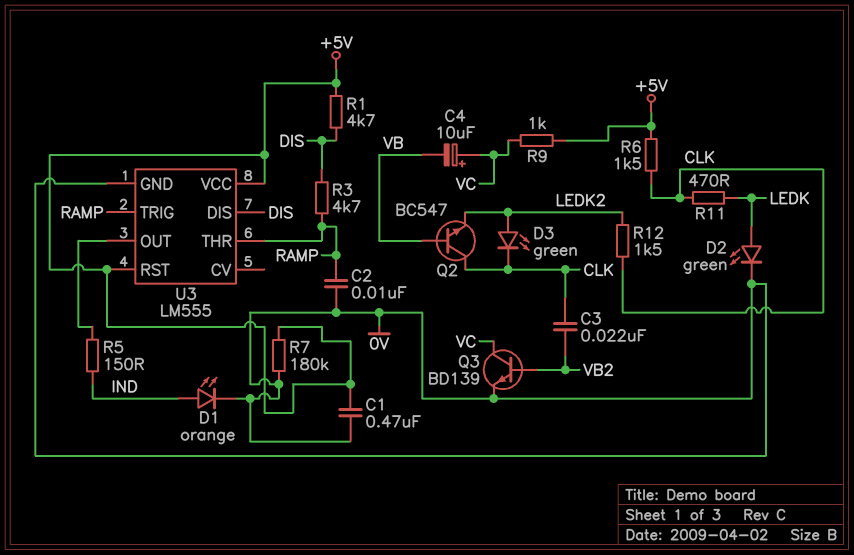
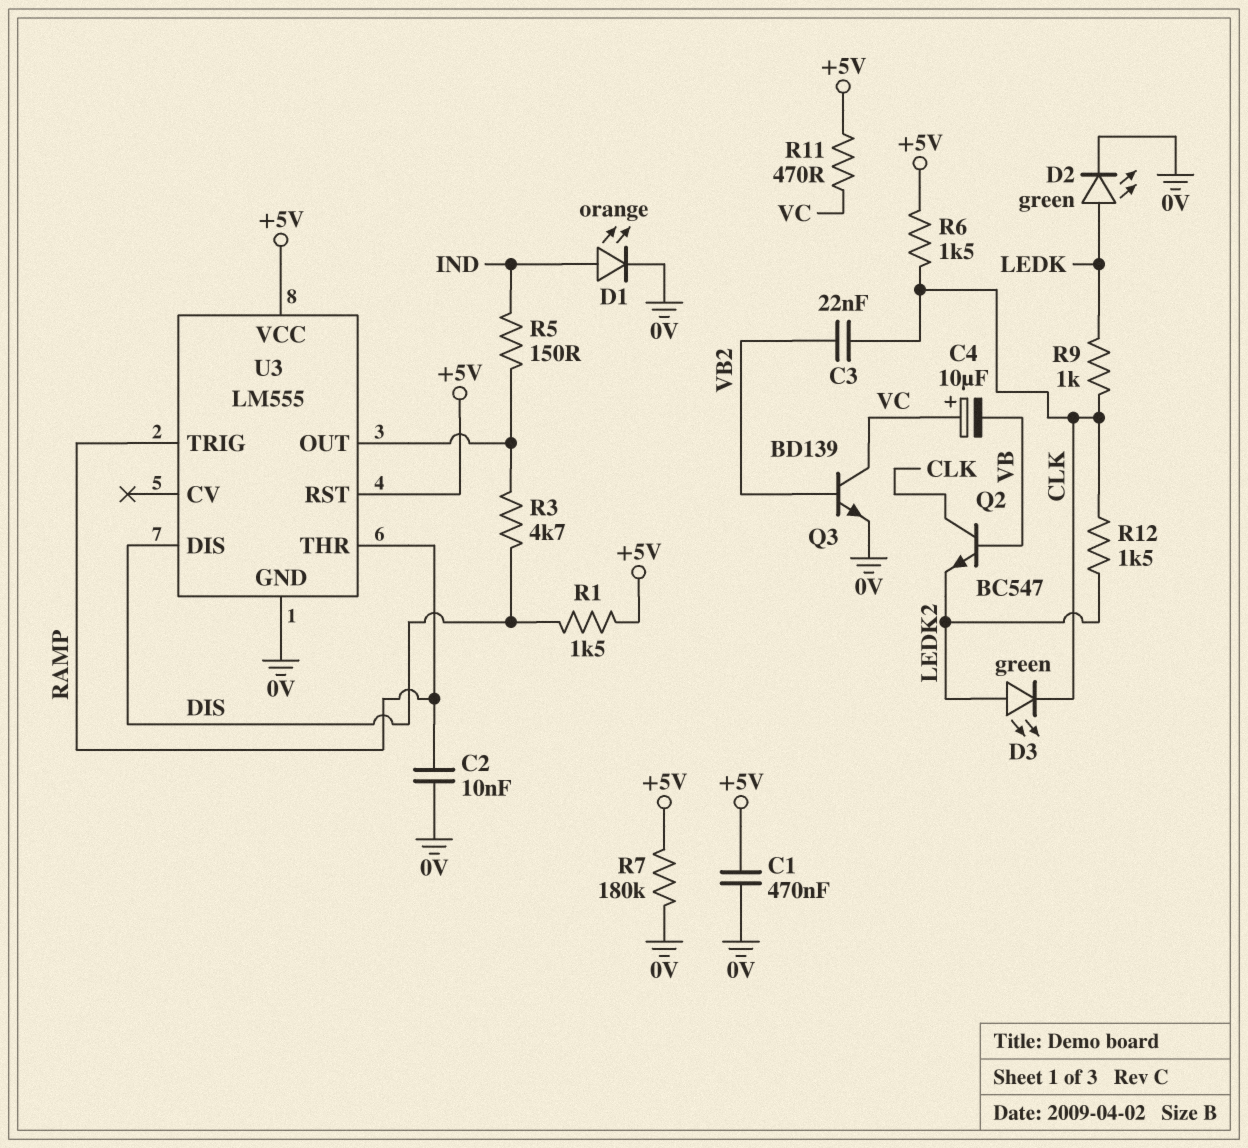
R1: 4.7k (+5V, DIS) -> 1.5k (+5V, DIS)
R3: 4.7k (DIS, RAMP) -> 4.7k (DIS, U3/OUT)
R9: 1k (+5V, VC) -> 1k (CLK, LEDK)
R11: 470 (CLK, LEDK) -> 470 (+5V, VC)

